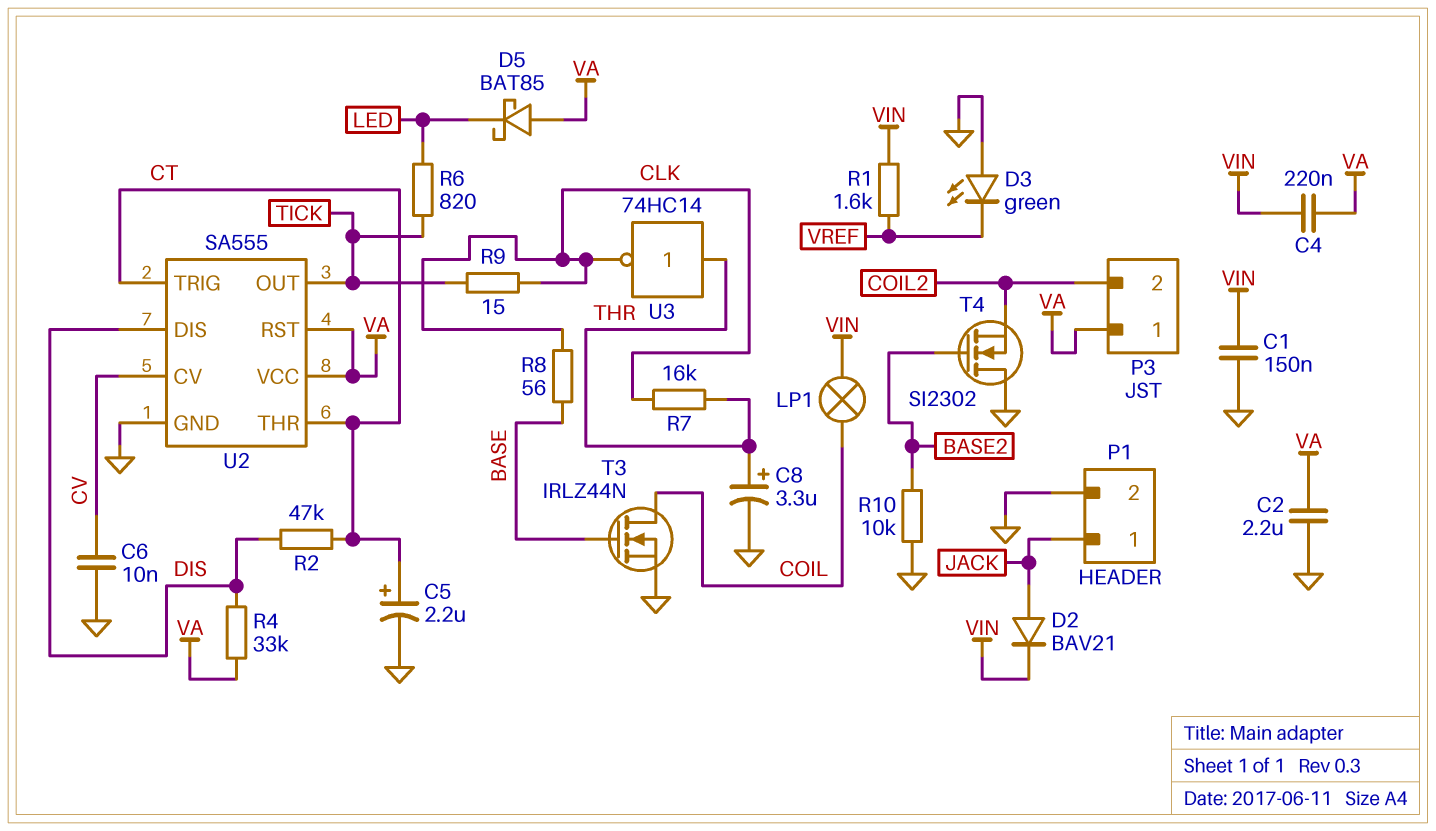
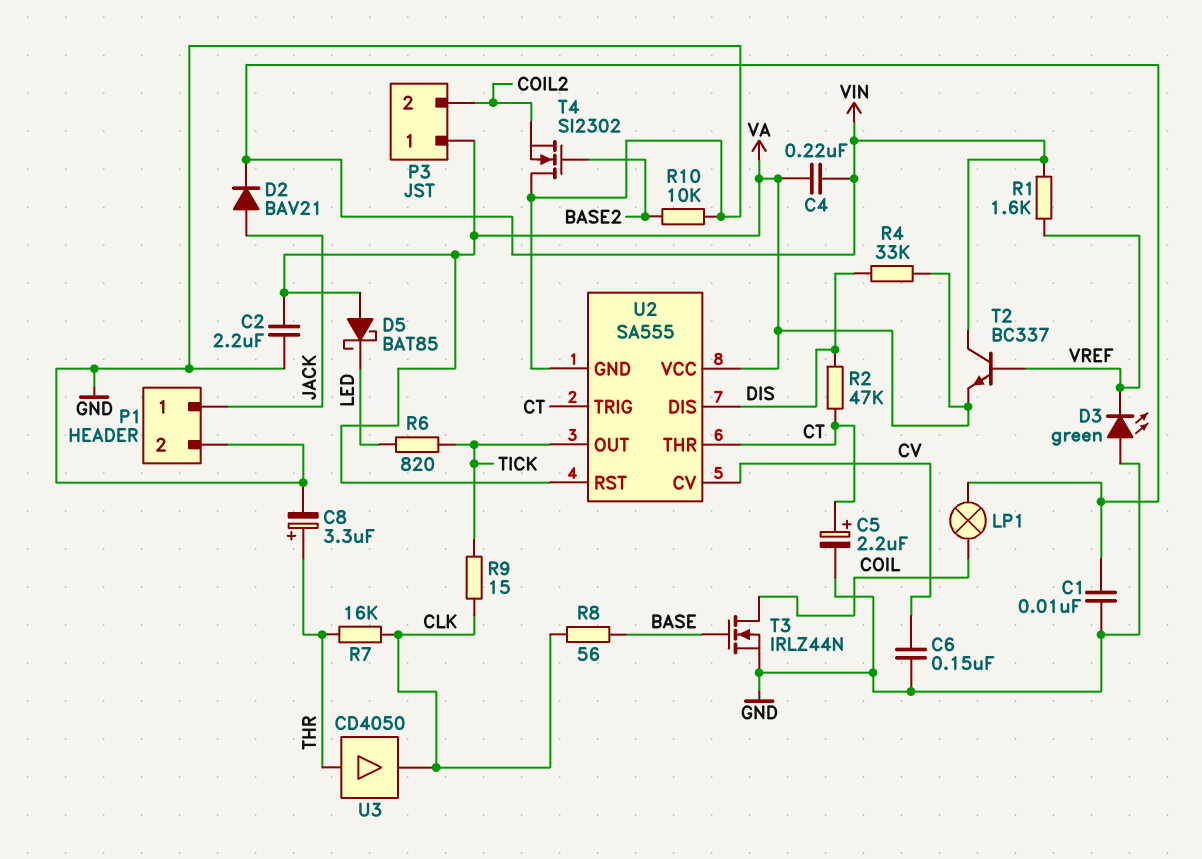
C1: 150nF (GND, VIN) -> 10nF (GND, VIN)
C6: 10nF (CV, GND) -> 150nF (CV, GND)
T2: none -> NPN BC337 (B VREF, C VIN, E VA)
U3: NOT 74HC14 (in THR, out CLK) -> buffer CD4050 (in THR, out CLK)

